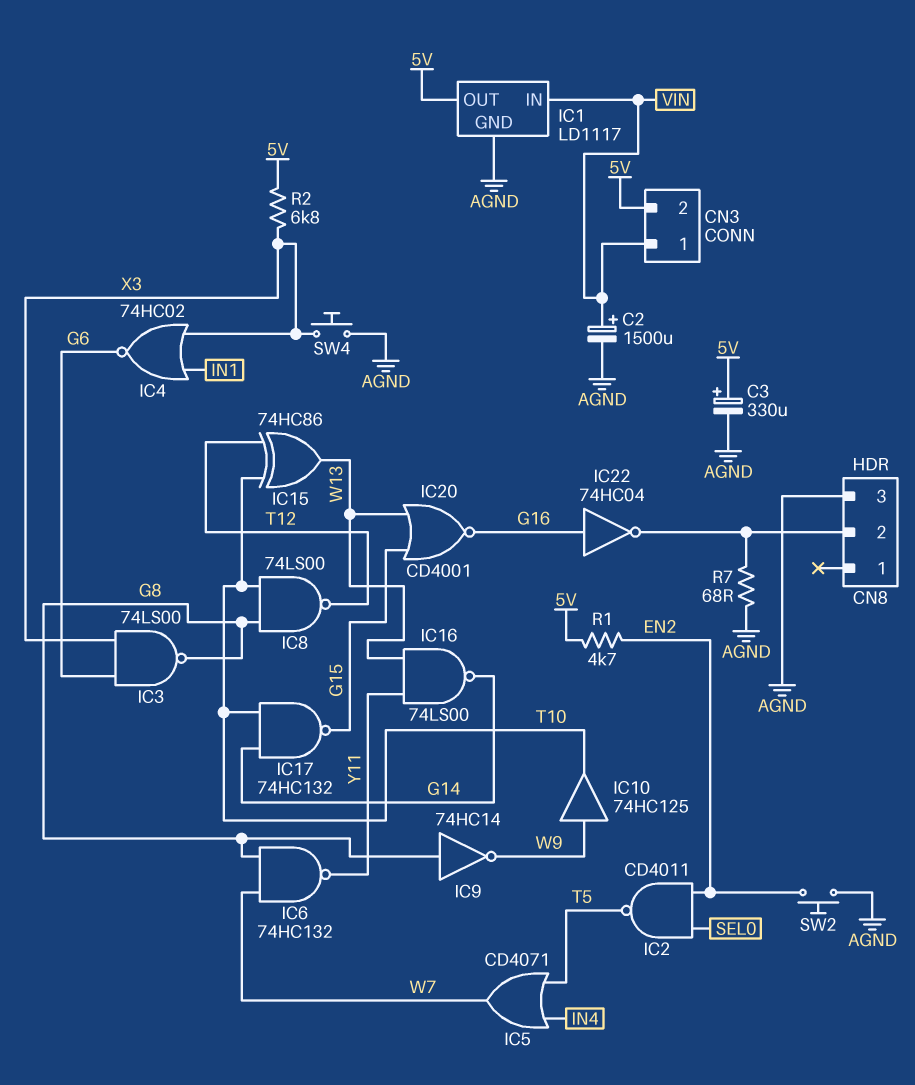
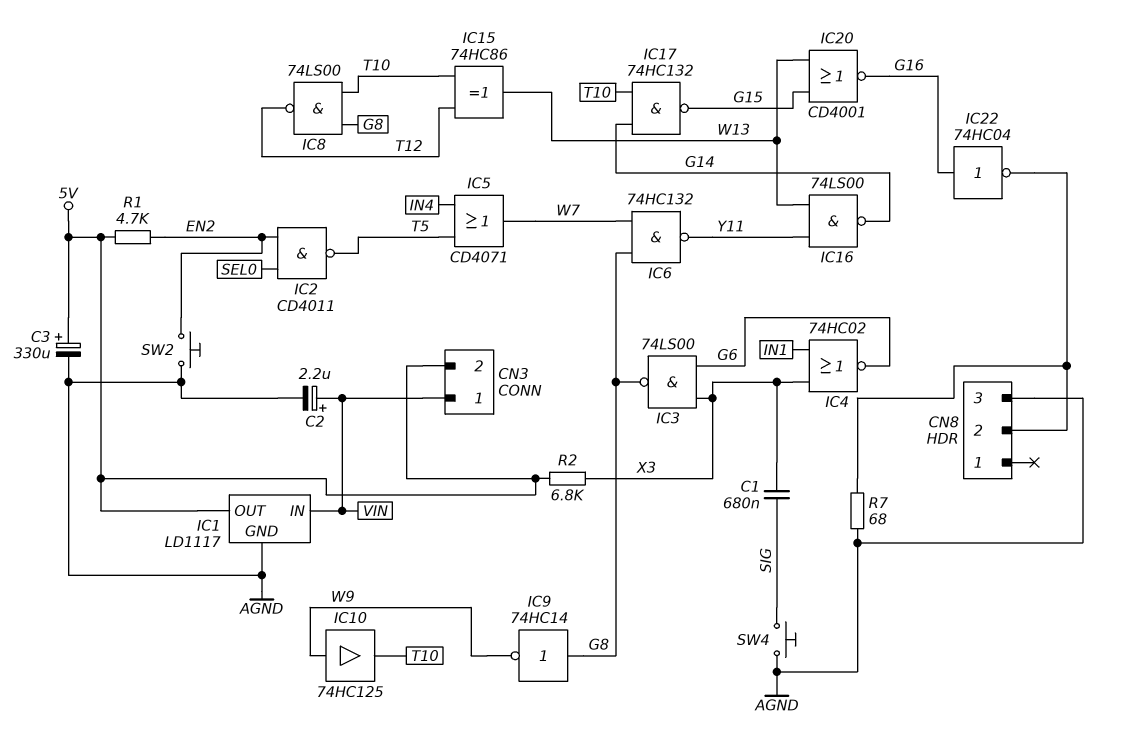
C1: none -> 680nF (SIG, X3)
C2: 1500uF (plus VIN, minus AGND) -> 2.2uF (plus VIN, minus AGND)
SW4: button (AGND, X3) -> button (AGND, SIG)

